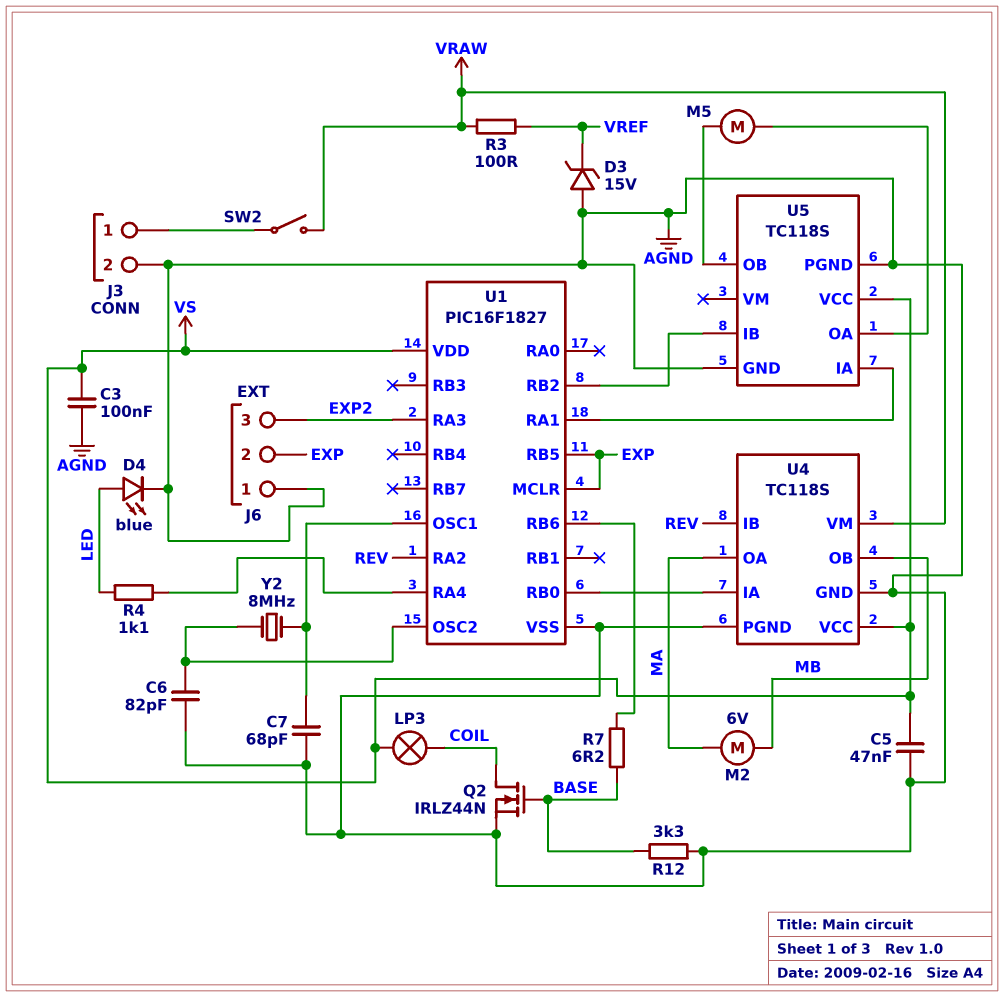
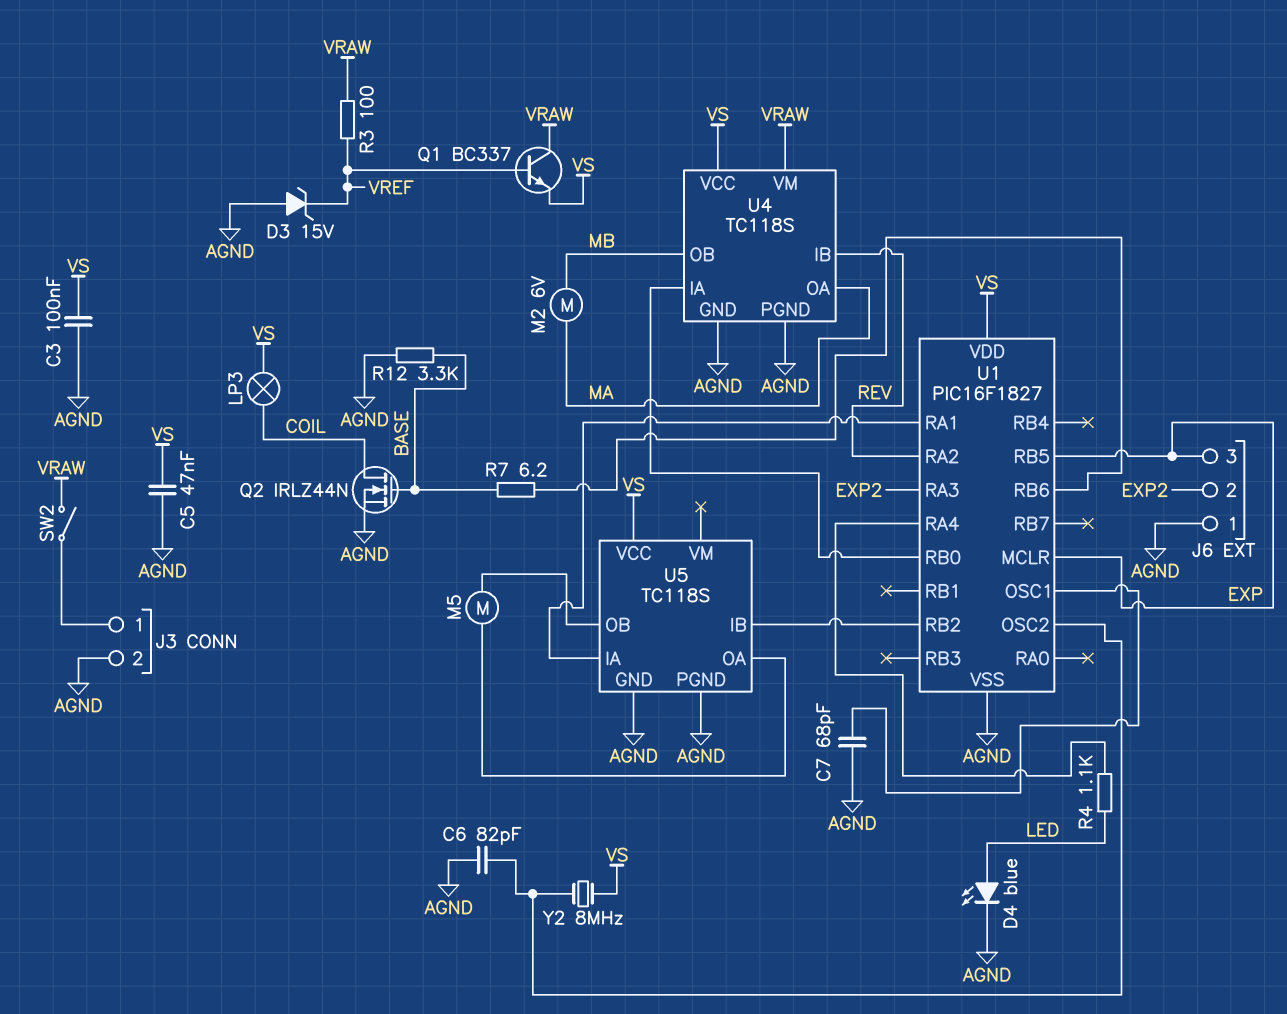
J6 pin 2: EXP -> EXP2
J6 pin 3: EXP2 -> EXP
Q1: none -> NPN BC337 (B VREF, C VRAW, E VS)
Y2: 8MHz (U1/OSC1, U1/OSC2) -> 8MHz (U1/OSC2, VS)

